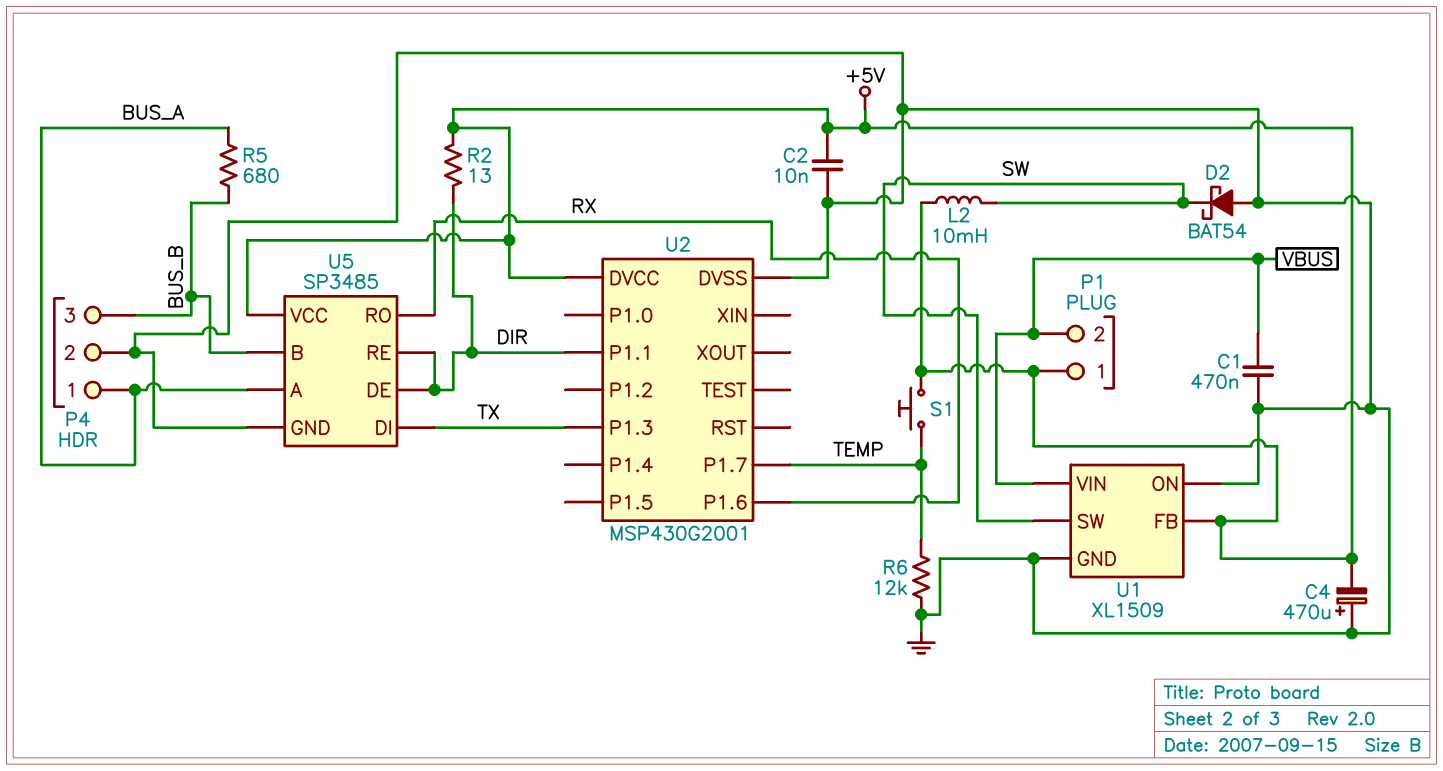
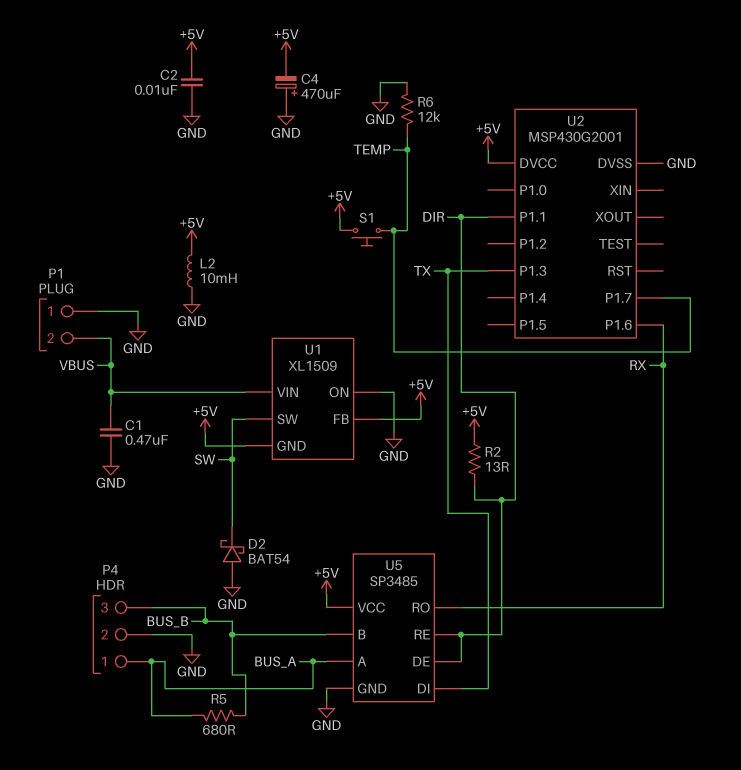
L2: 10mH (+5V, SW) -> 10mH (+5V, GND)
P1 pin 1: +5V -> GND
U1 pin GND: GND -> +5V

